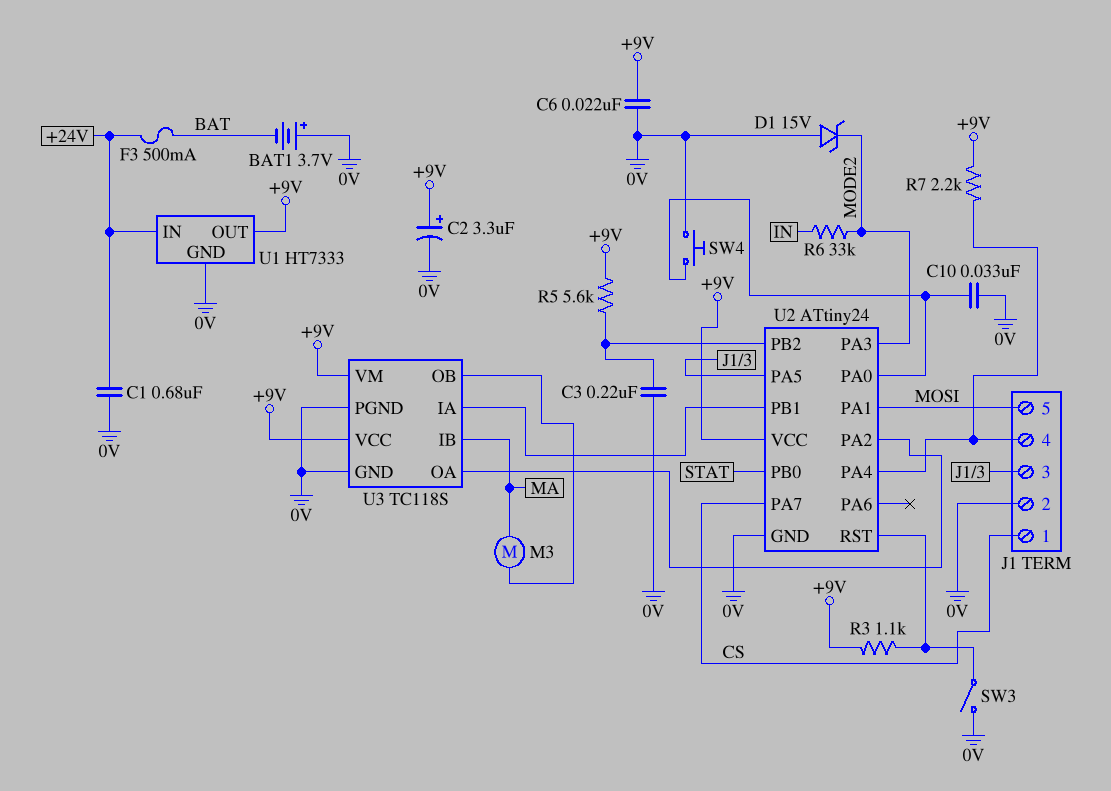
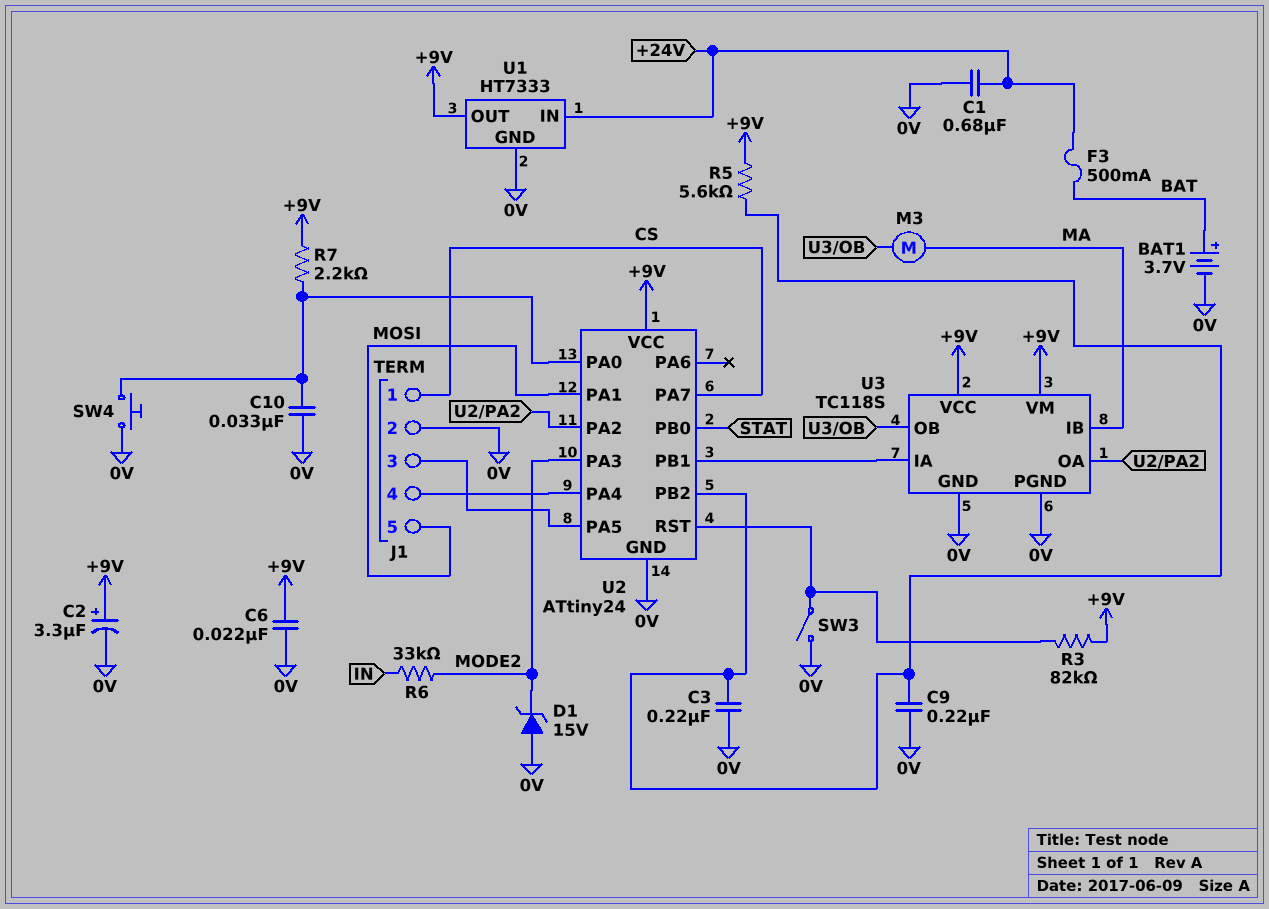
BAT1: 3.7V (plus 0V, minus BAT) -> 3.7V (plus BAT, minus 0V)
C9: none -> 220nF (0V, U2/PB2)
R3: 1.1k (+9V, U2/RST) -> 82k (+9V, U2/RST)
R7: 2.2k (+9V, J1/4) -> 2.2k (+9V, U2/PA0)

